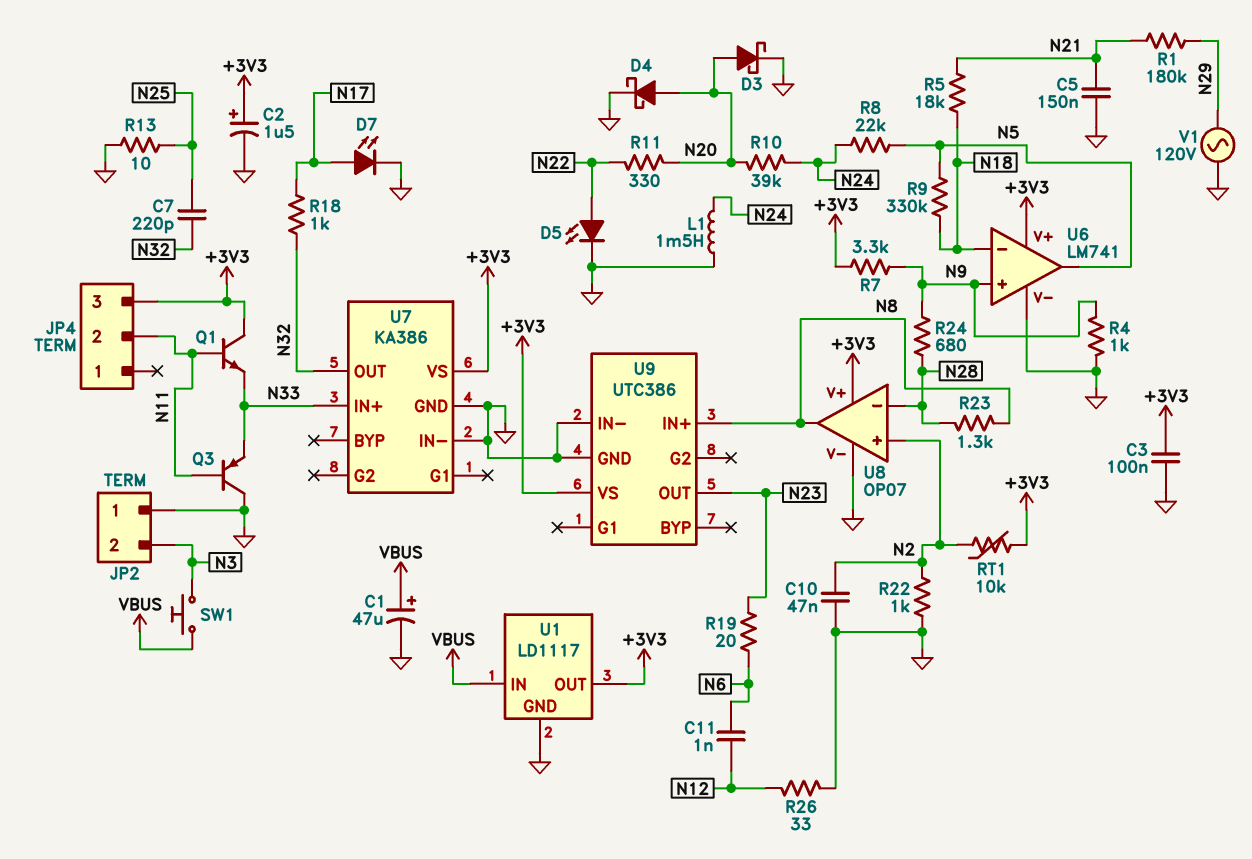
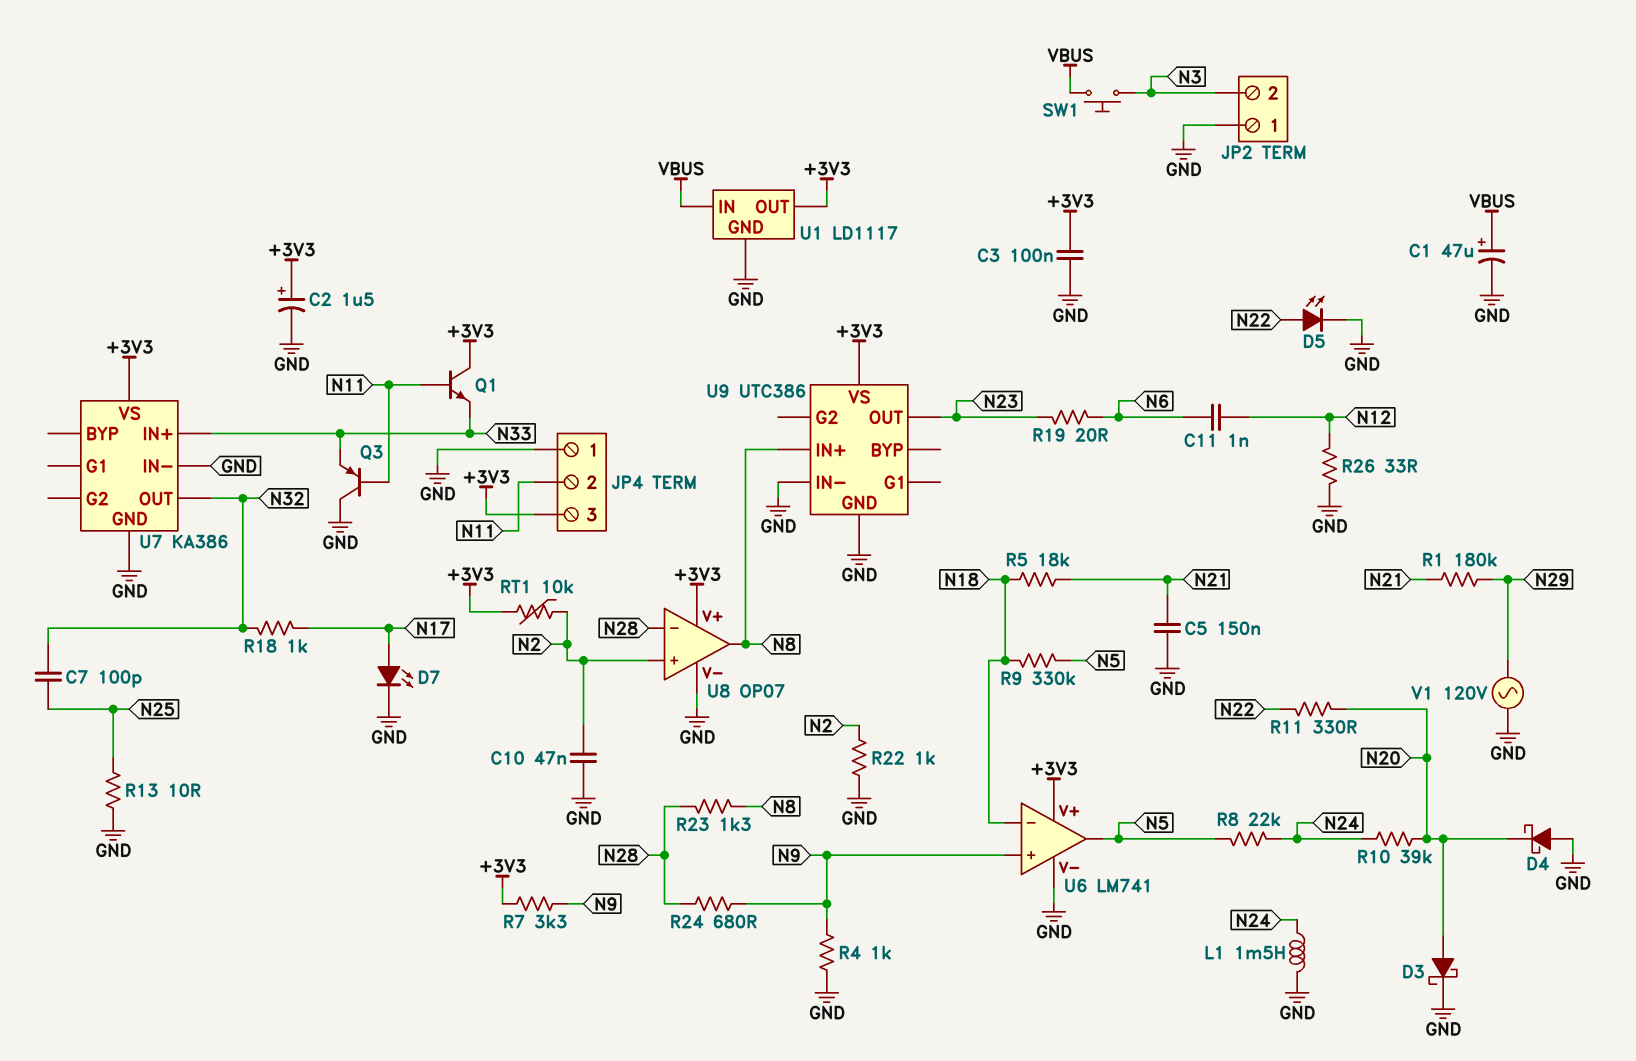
C7: 220pF (N25, N32) -> 100pF (N25, N32)
D4: schottky (A N20, K GND) -> schottky (A GND, K N20)
JP4 pin 1: none -> GND

